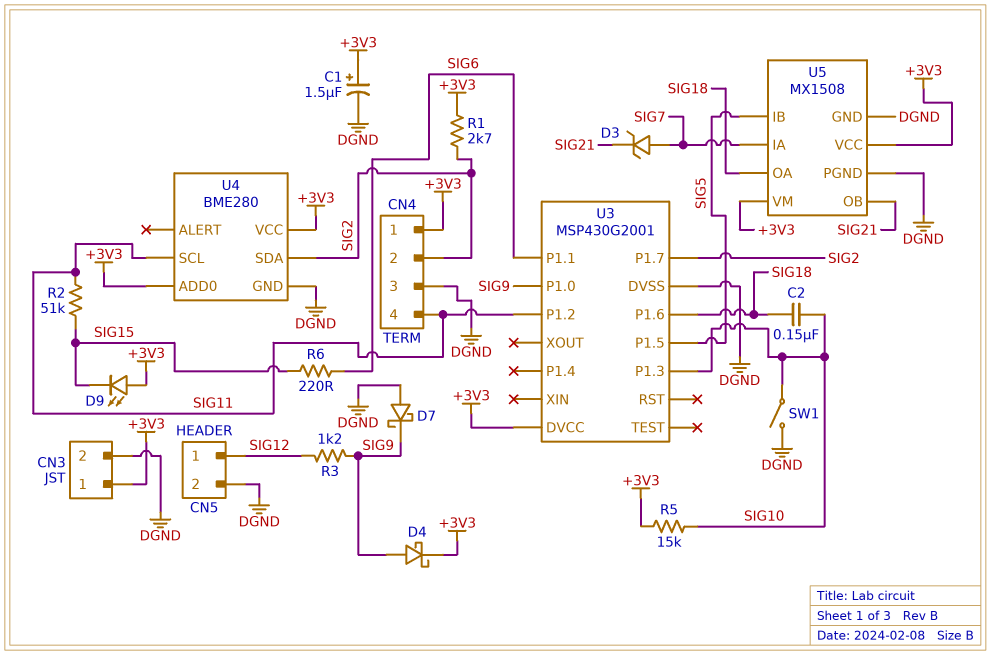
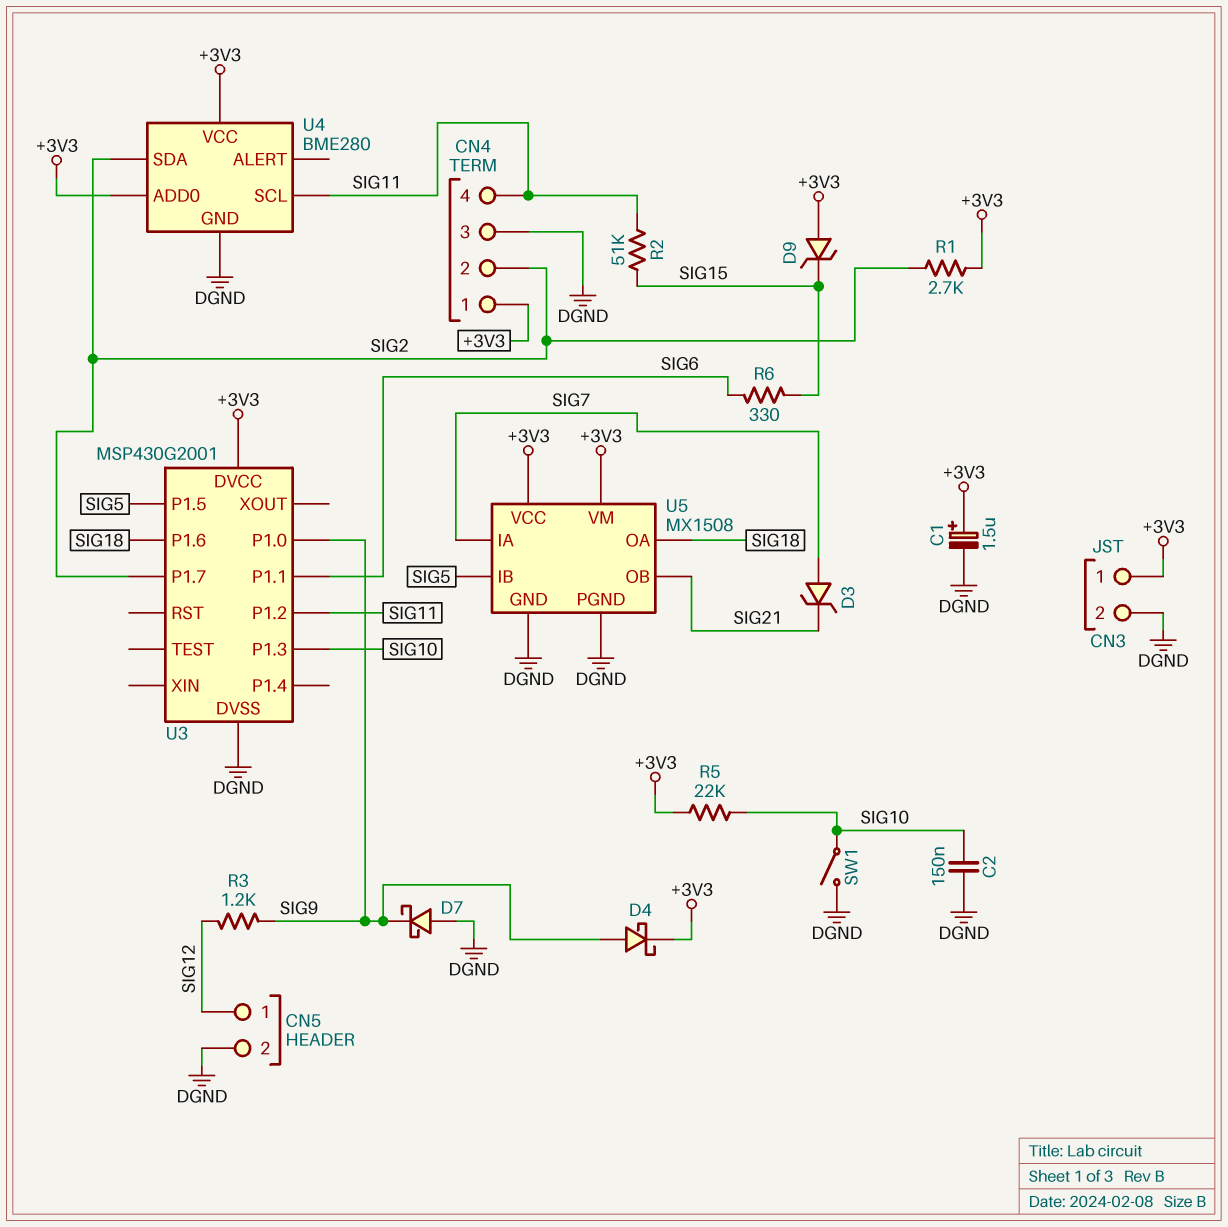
C2: 150nF (SIG10, SIG18) -> 150nF (DGND, SIG10)
D9: LED (A +3V3, K SIG15) -> zener (A +3V3, K SIG15)
R5: 15k (+3V3, SIG10) -> 22k (+3V3, SIG10)
R6: 220 (SIG6, SIG15) -> 330 (SIG6, SIG15)

